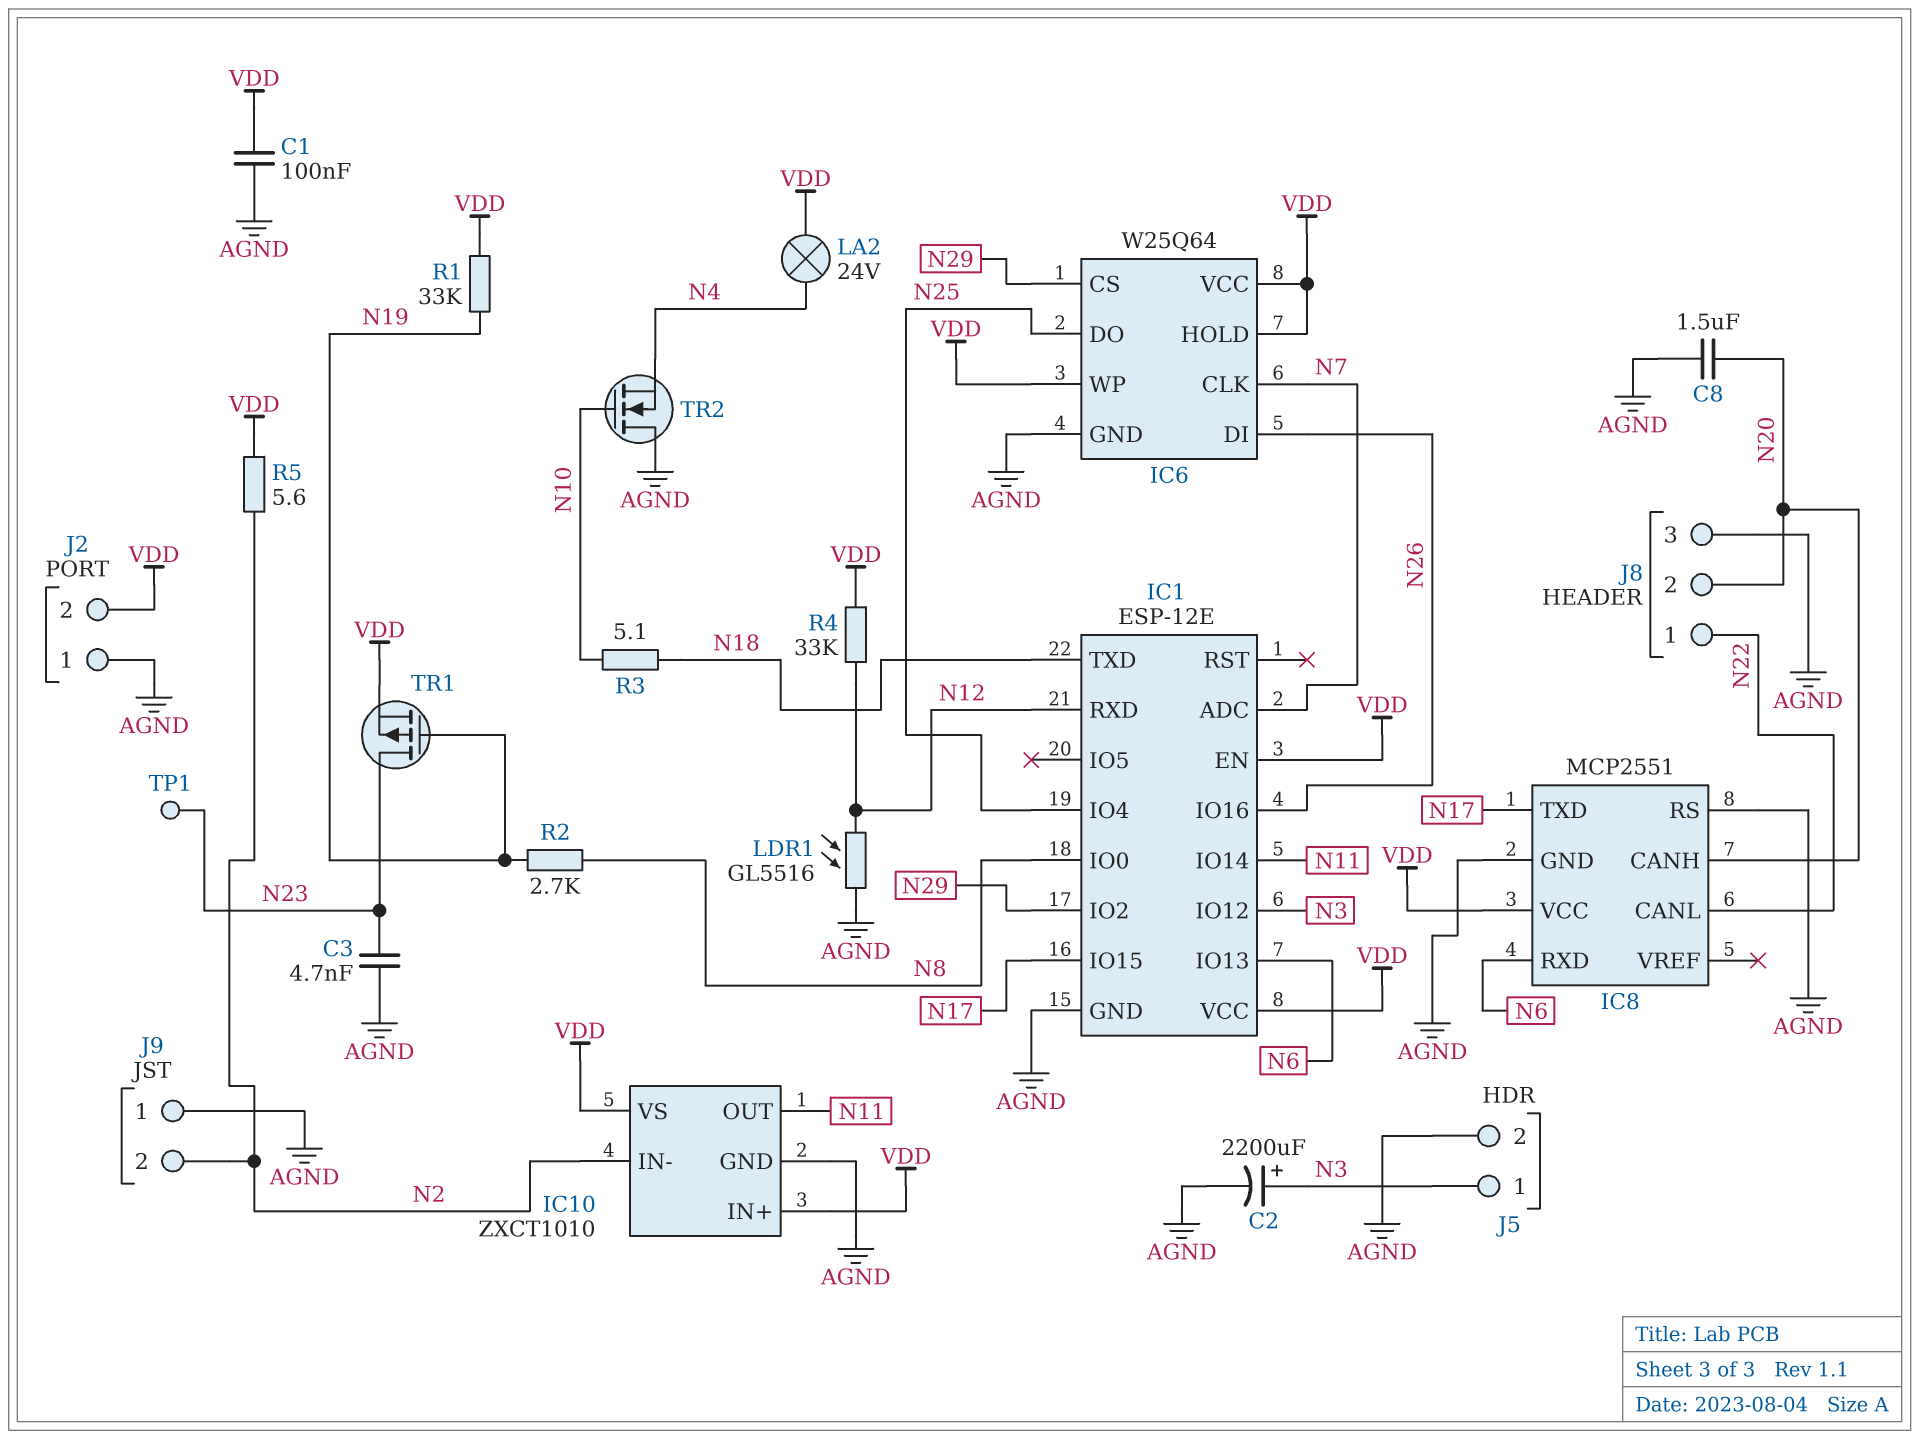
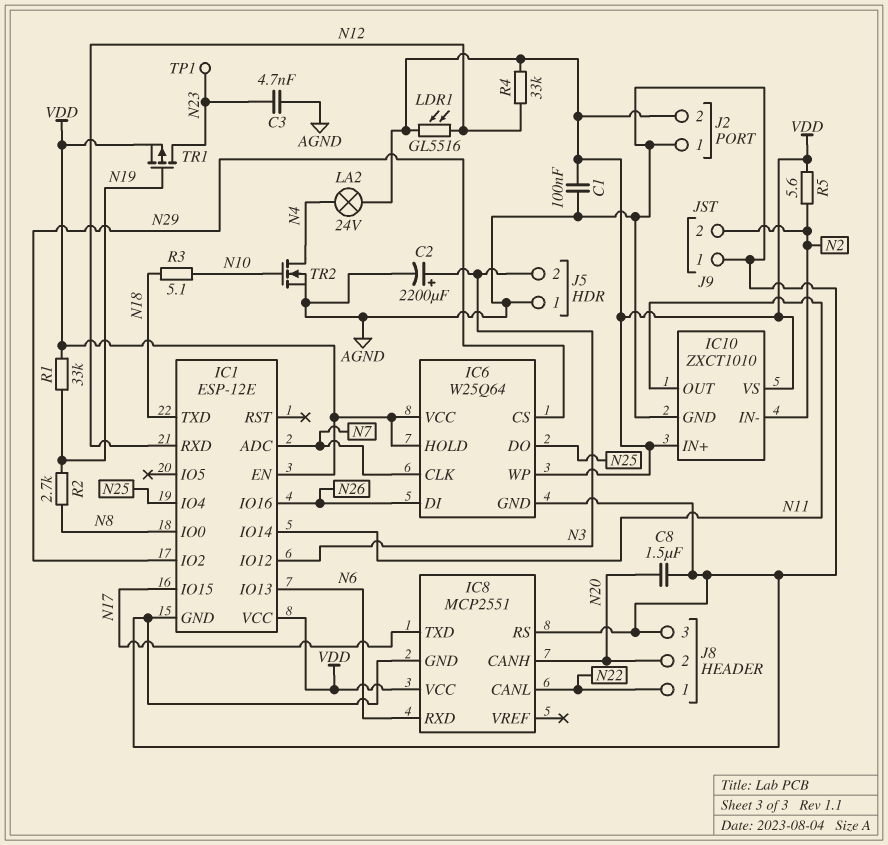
J5 pin 1: N3 -> AGND
J5 pin 2: AGND -> N3
LDR1: GL5516 (AGND, N12) -> GL5516 (N12, VDD)
TR2: NMOS (G N10, D AGND, S N4) -> NMOS (G N10, D N4, S AGND)

